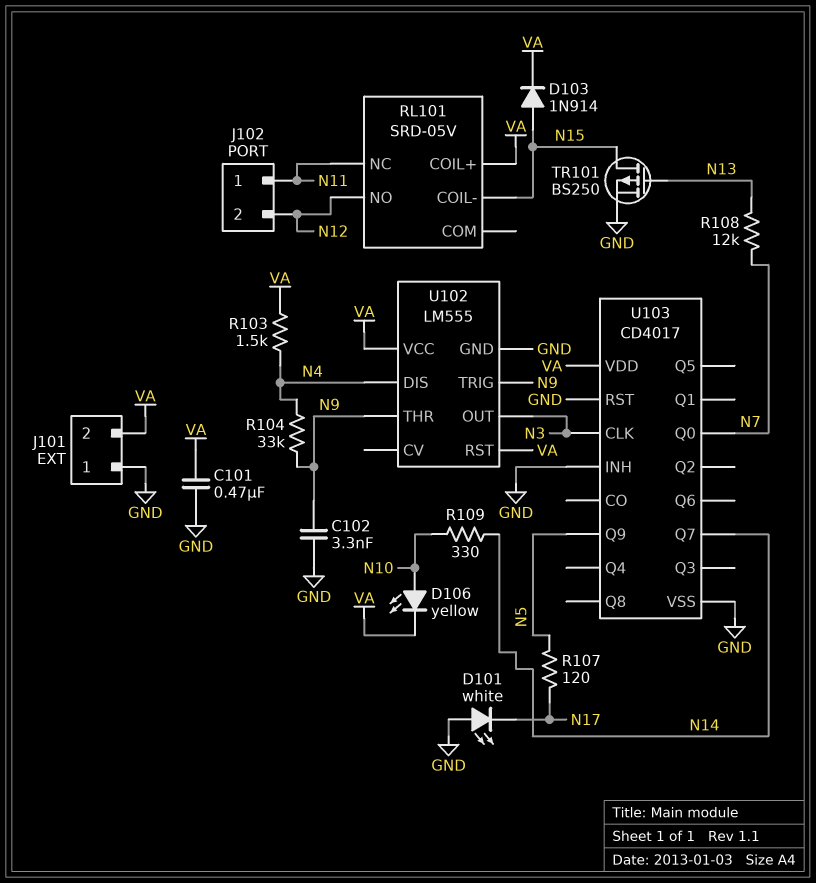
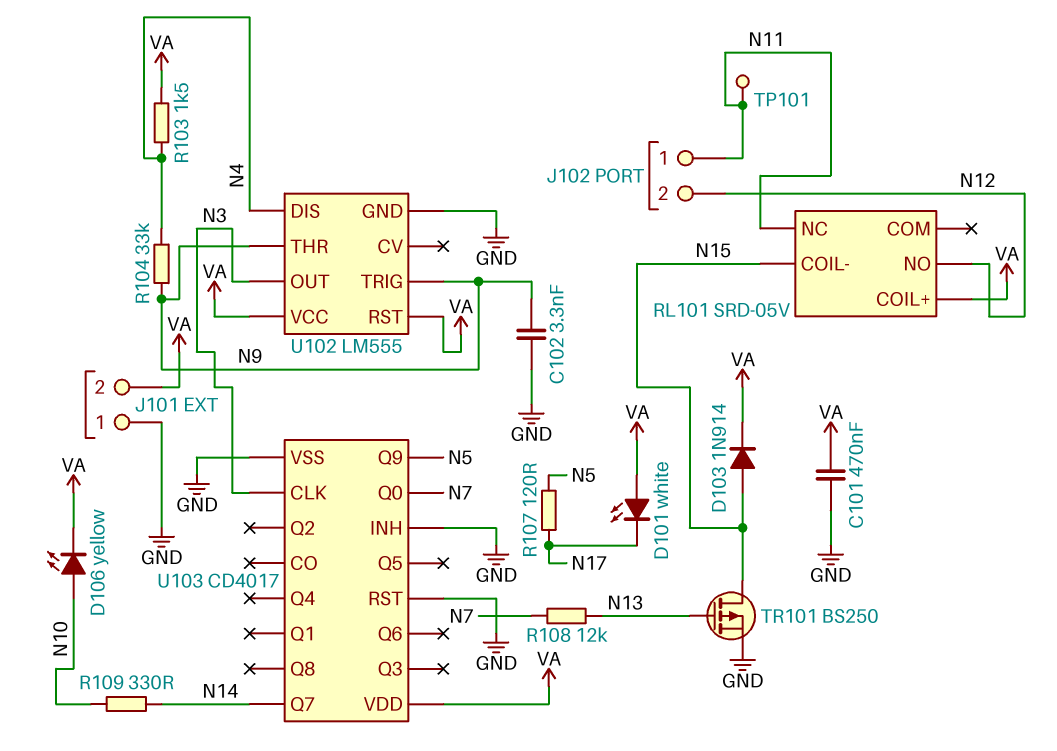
D101: LED white (A GND, K N17) -> LED white (A VA, K N17)
TP101: none -> test point (N11)

